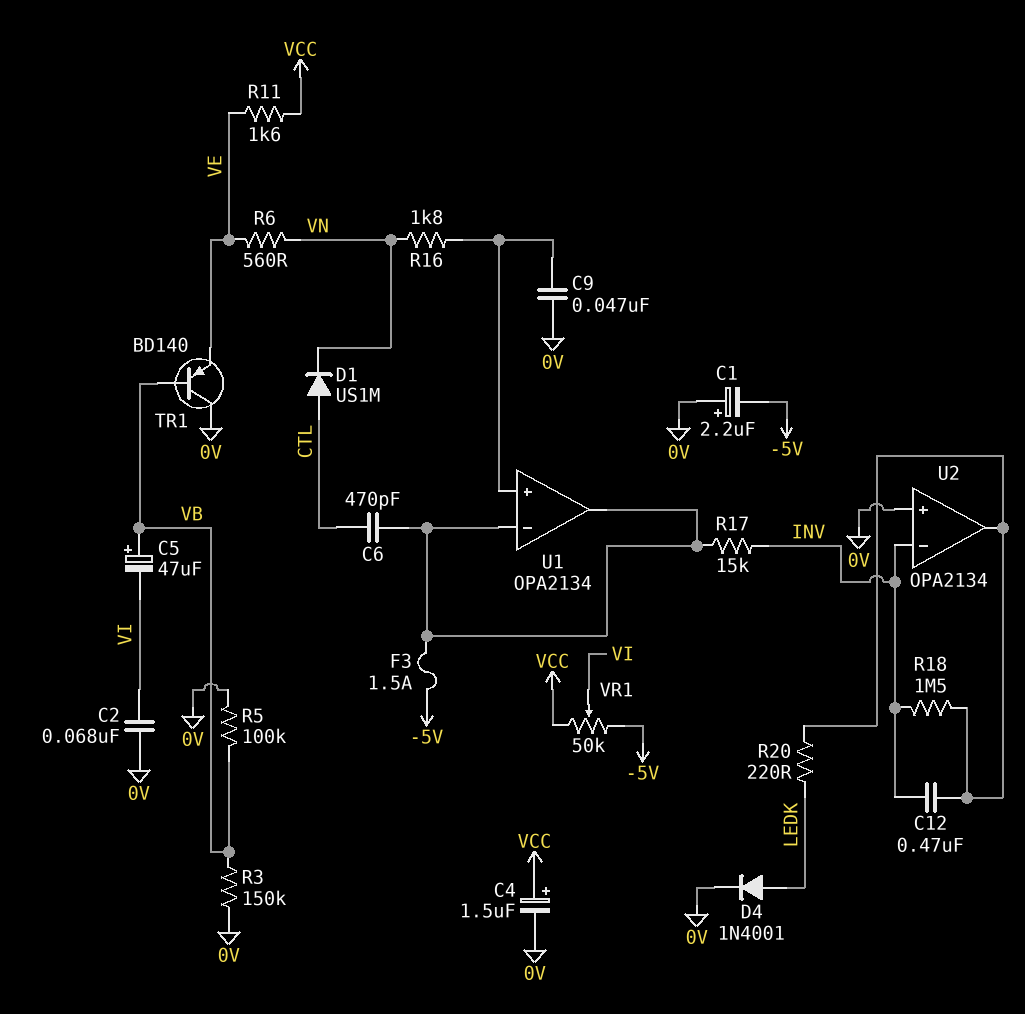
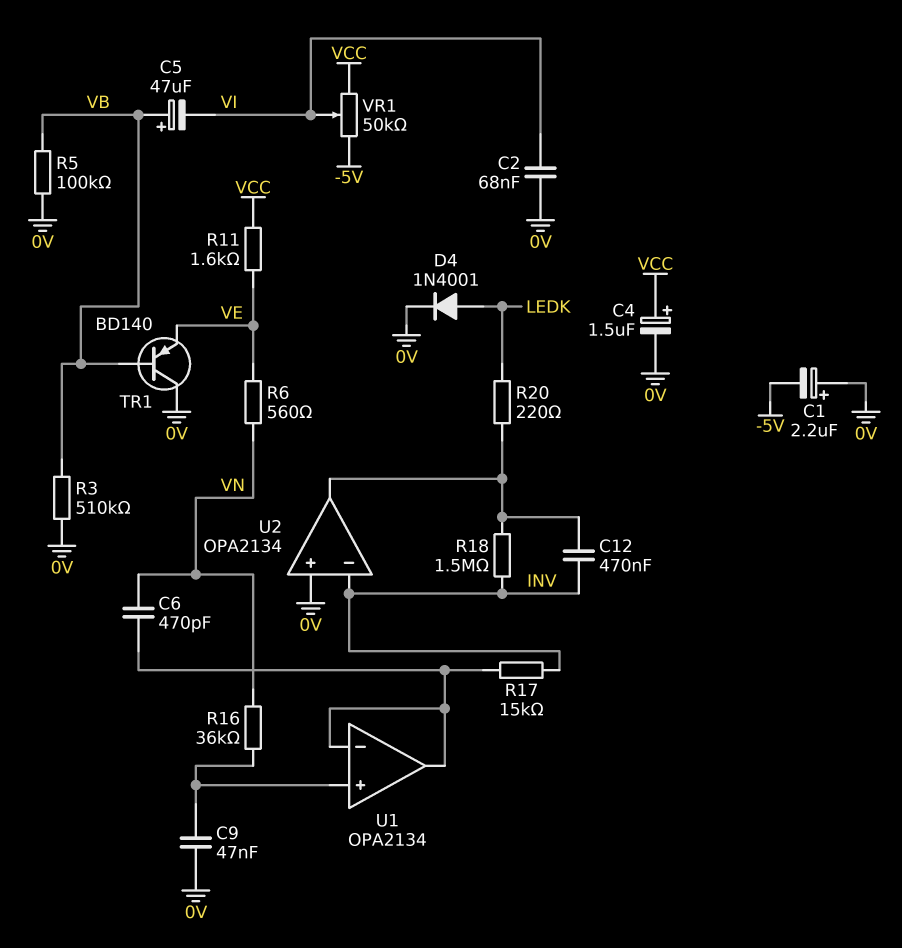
C6: 470pF (CTL, U1/in-) -> 470pF (U1/in-, VN)
D1: diode US1M (A CTL, K VN) -> none
F3: 1.5A (-5V, U1/in-) -> none
R3: 150k (0V, VB) -> 510k (0V, VB)
R16: 1.8k (U1/in+, VN) -> 36k (U1/in+, VN)

